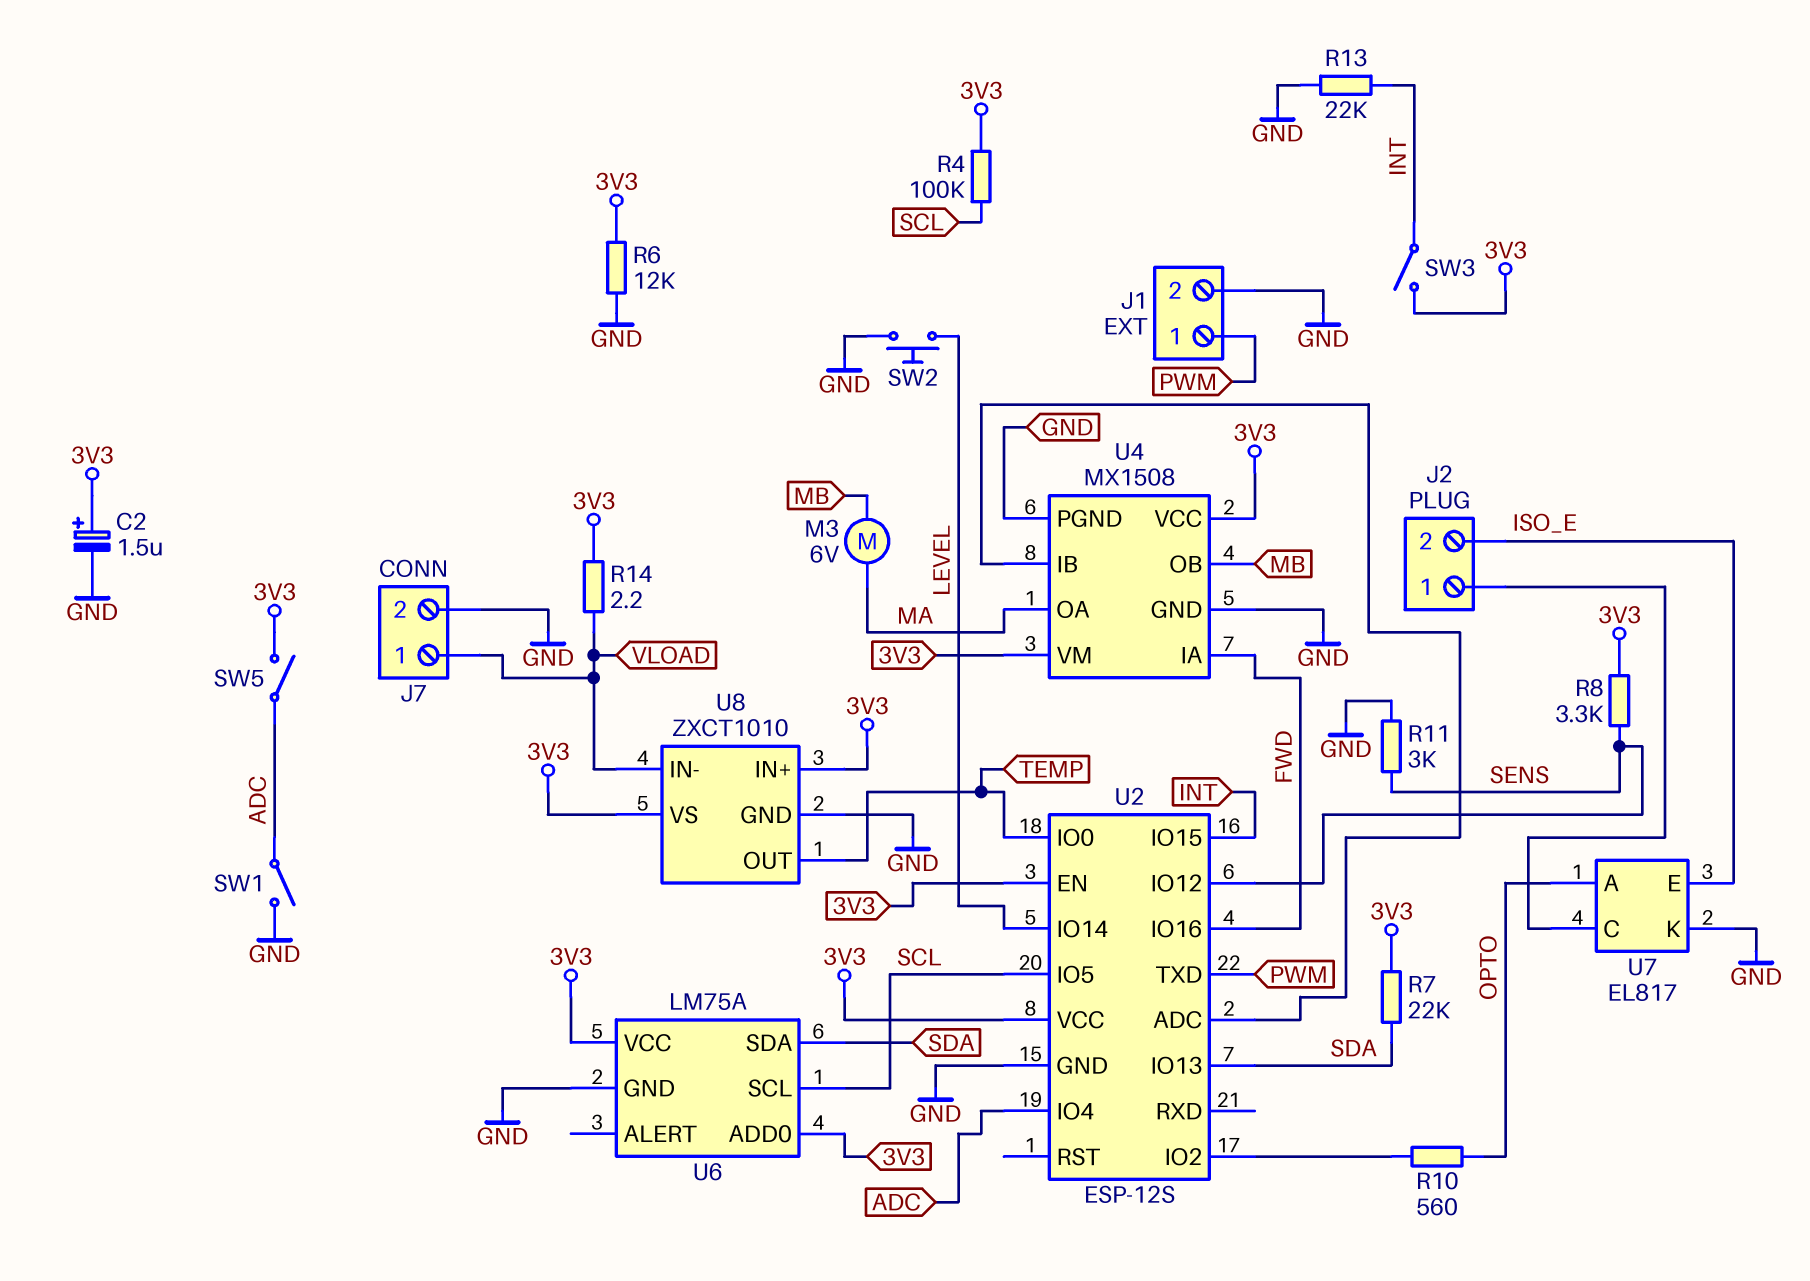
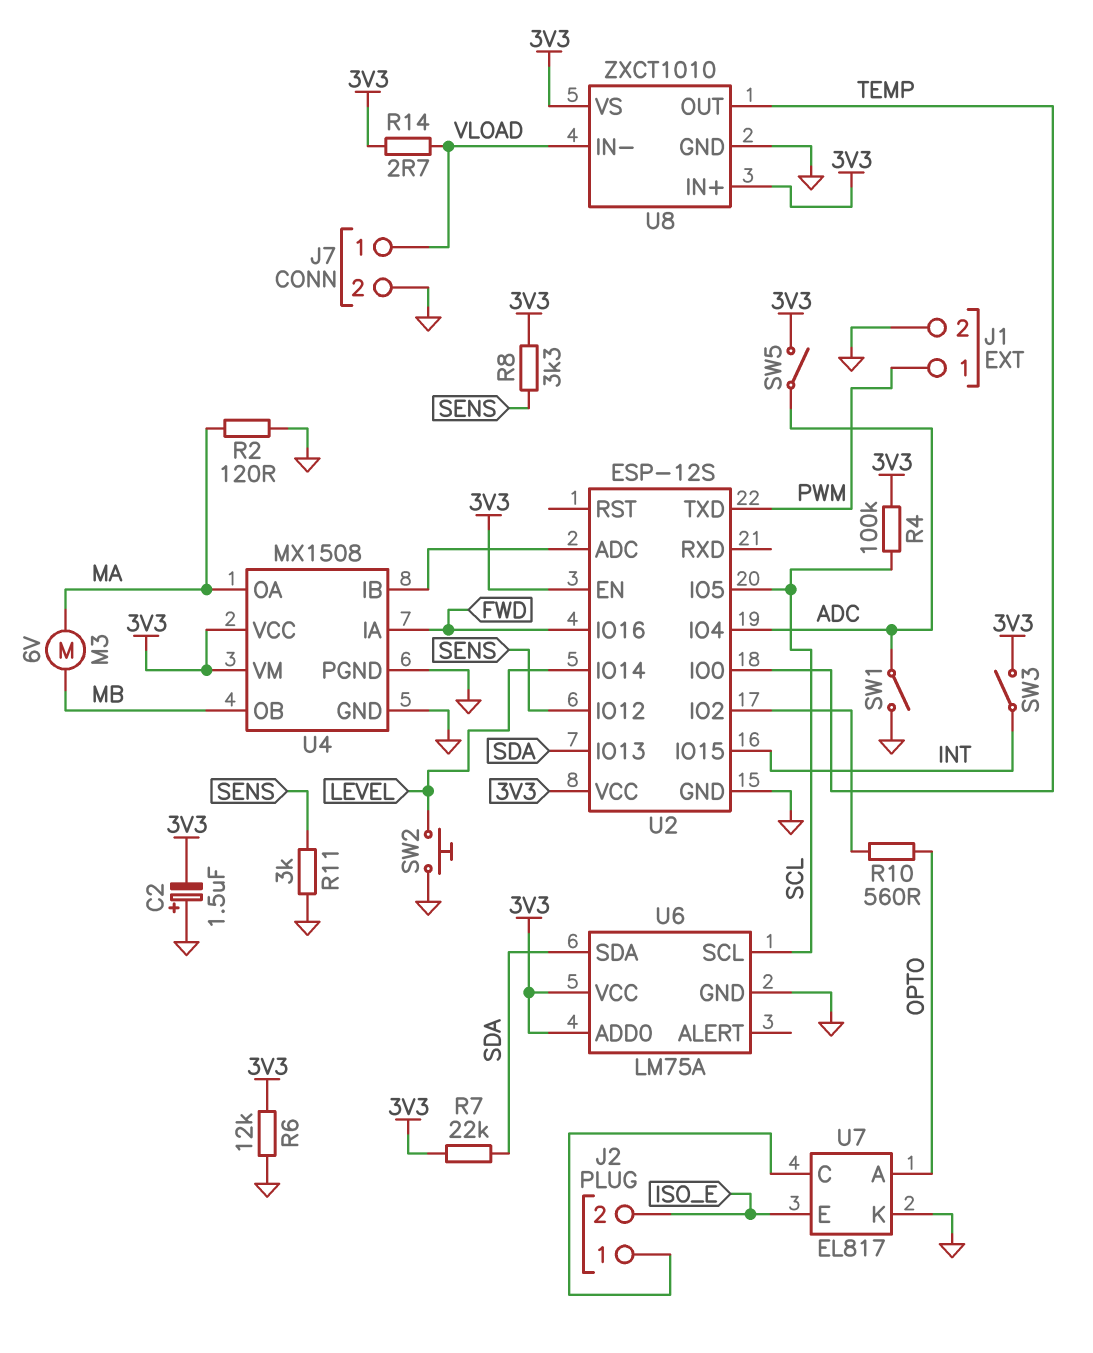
C2: 1.5uF (plus 3V3, minus GND) -> 1.5uF (plus GND, minus 3V3)
R2: none -> 120 (GND, MA)
R13: 22k (GND, INT) -> none
R14: 2.2 (3V3, VLOAD) -> 2.7 (3V3, VLOAD)

